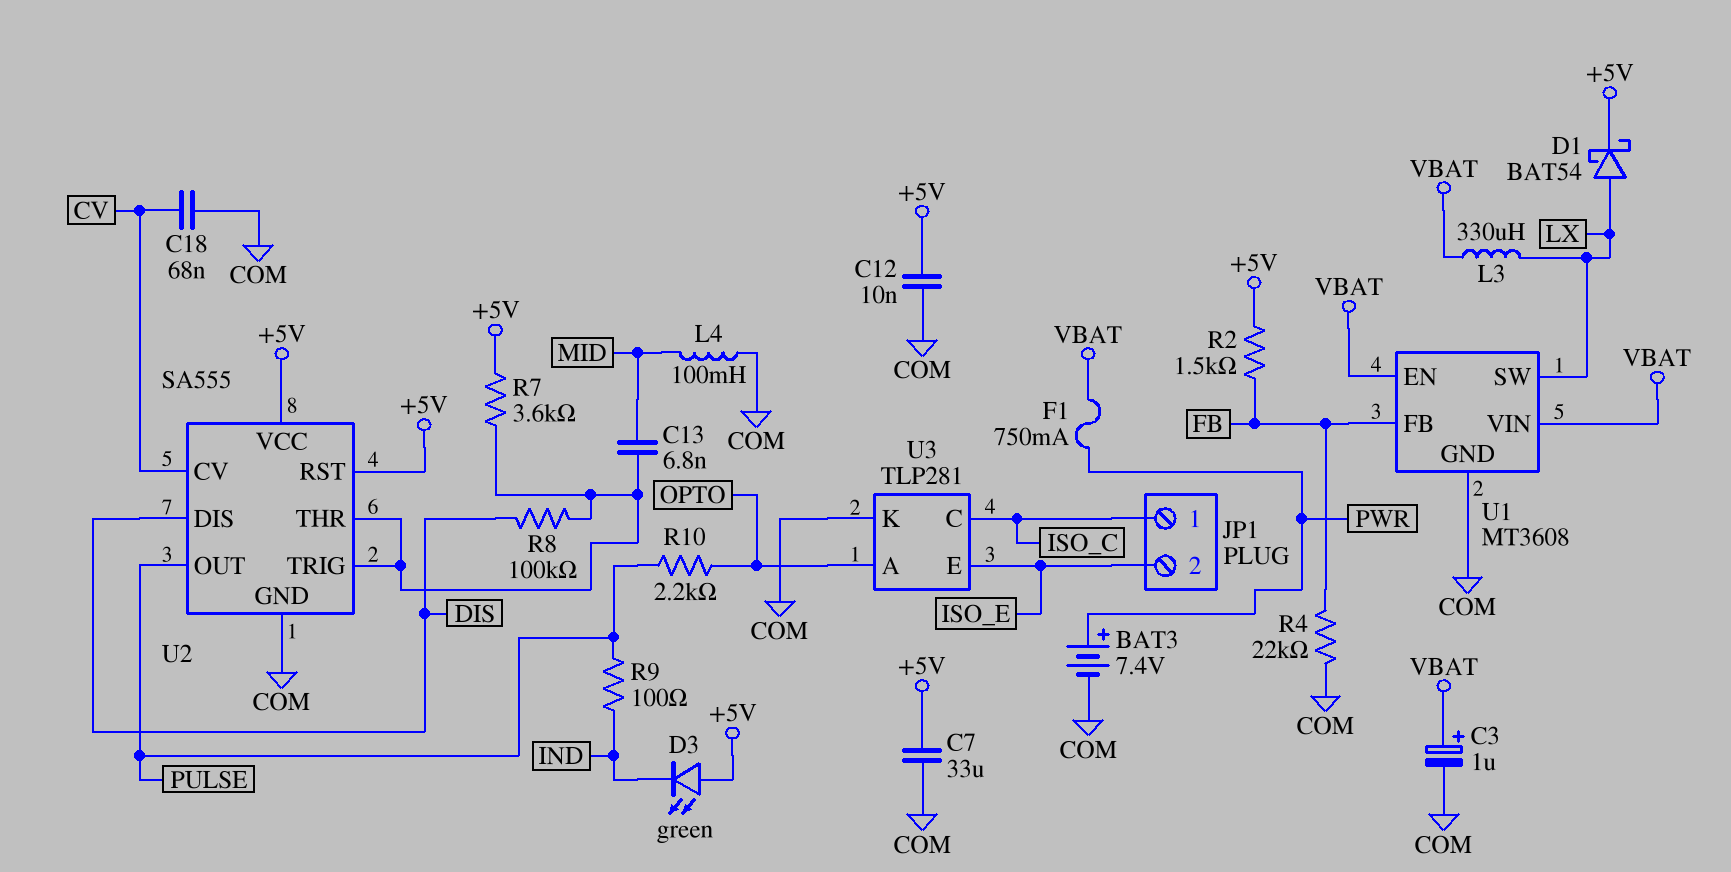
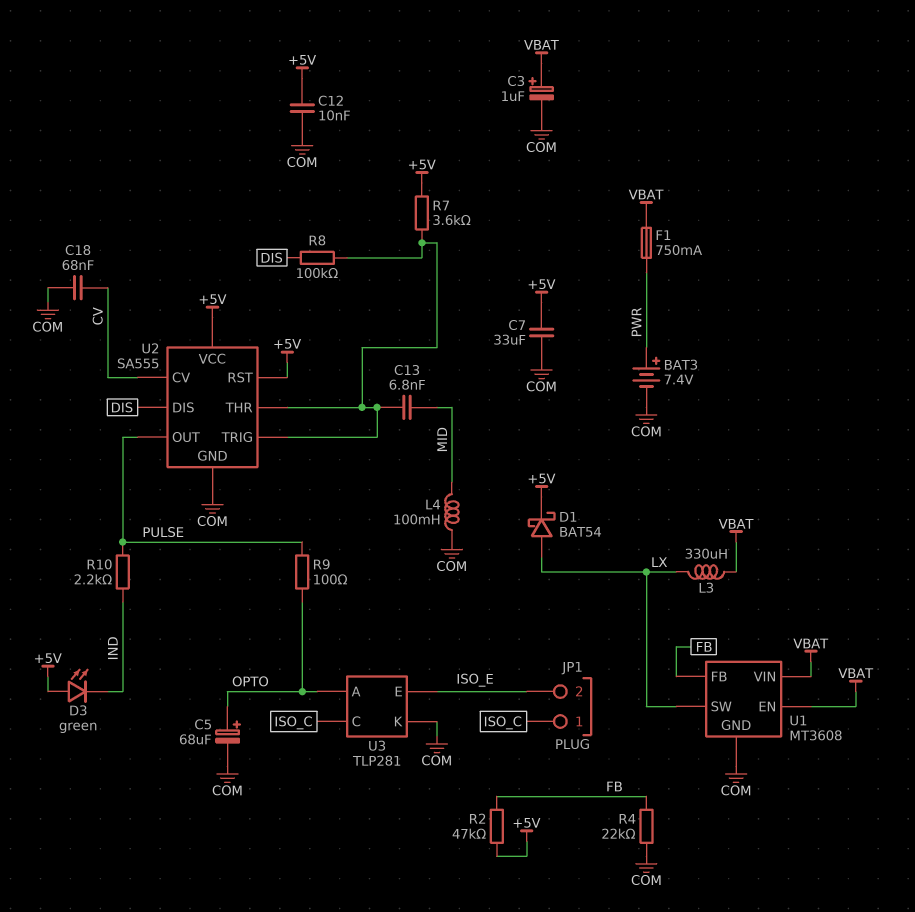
C5: none -> 68uF (plus OPTO, minus COM)
R2: 1.5k (+5V, FB) -> 47k (+5V, FB)
R9: 100 (IND, PULSE) -> 100 (OPTO, PULSE)
R10: 2.2k (OPTO, PULSE) -> 2.2k (IND, PULSE)

